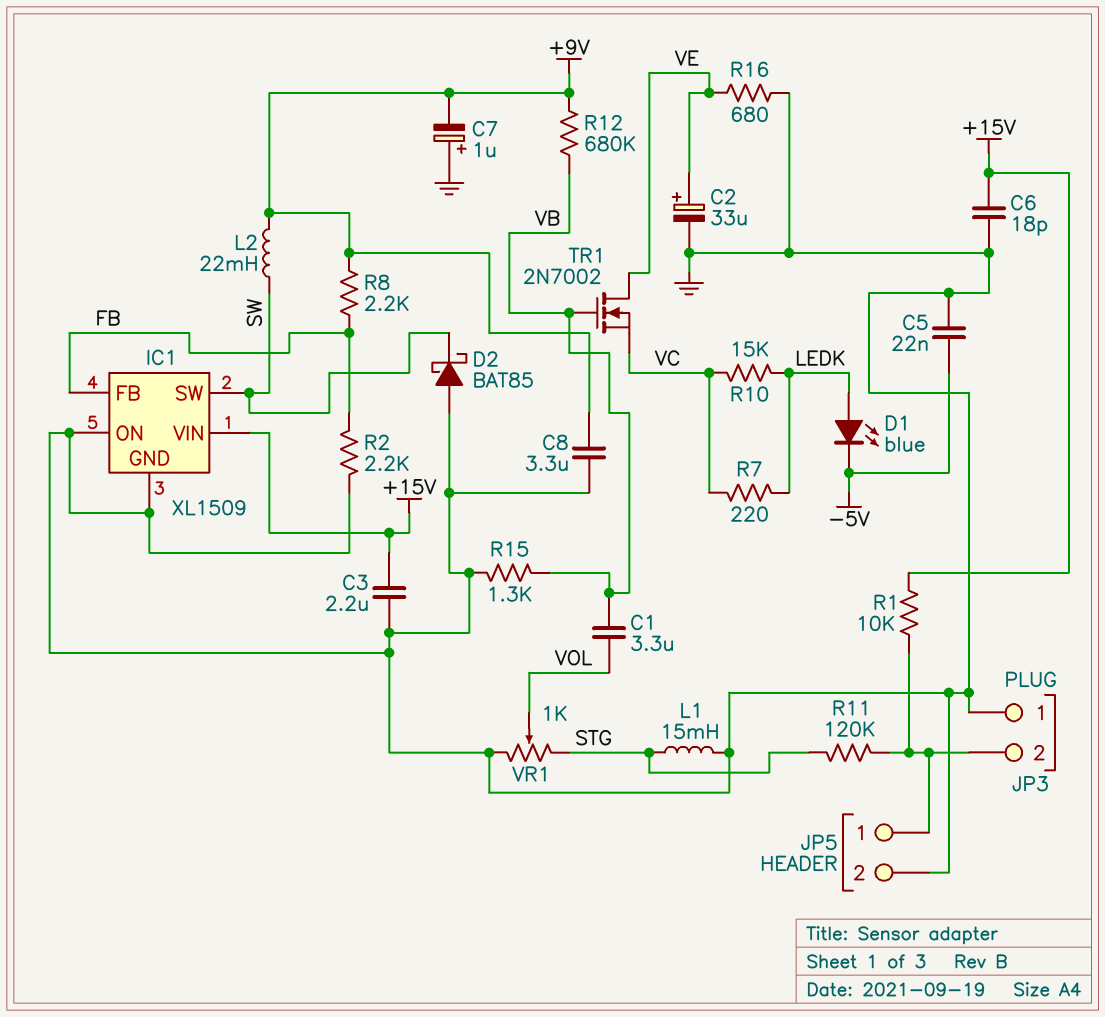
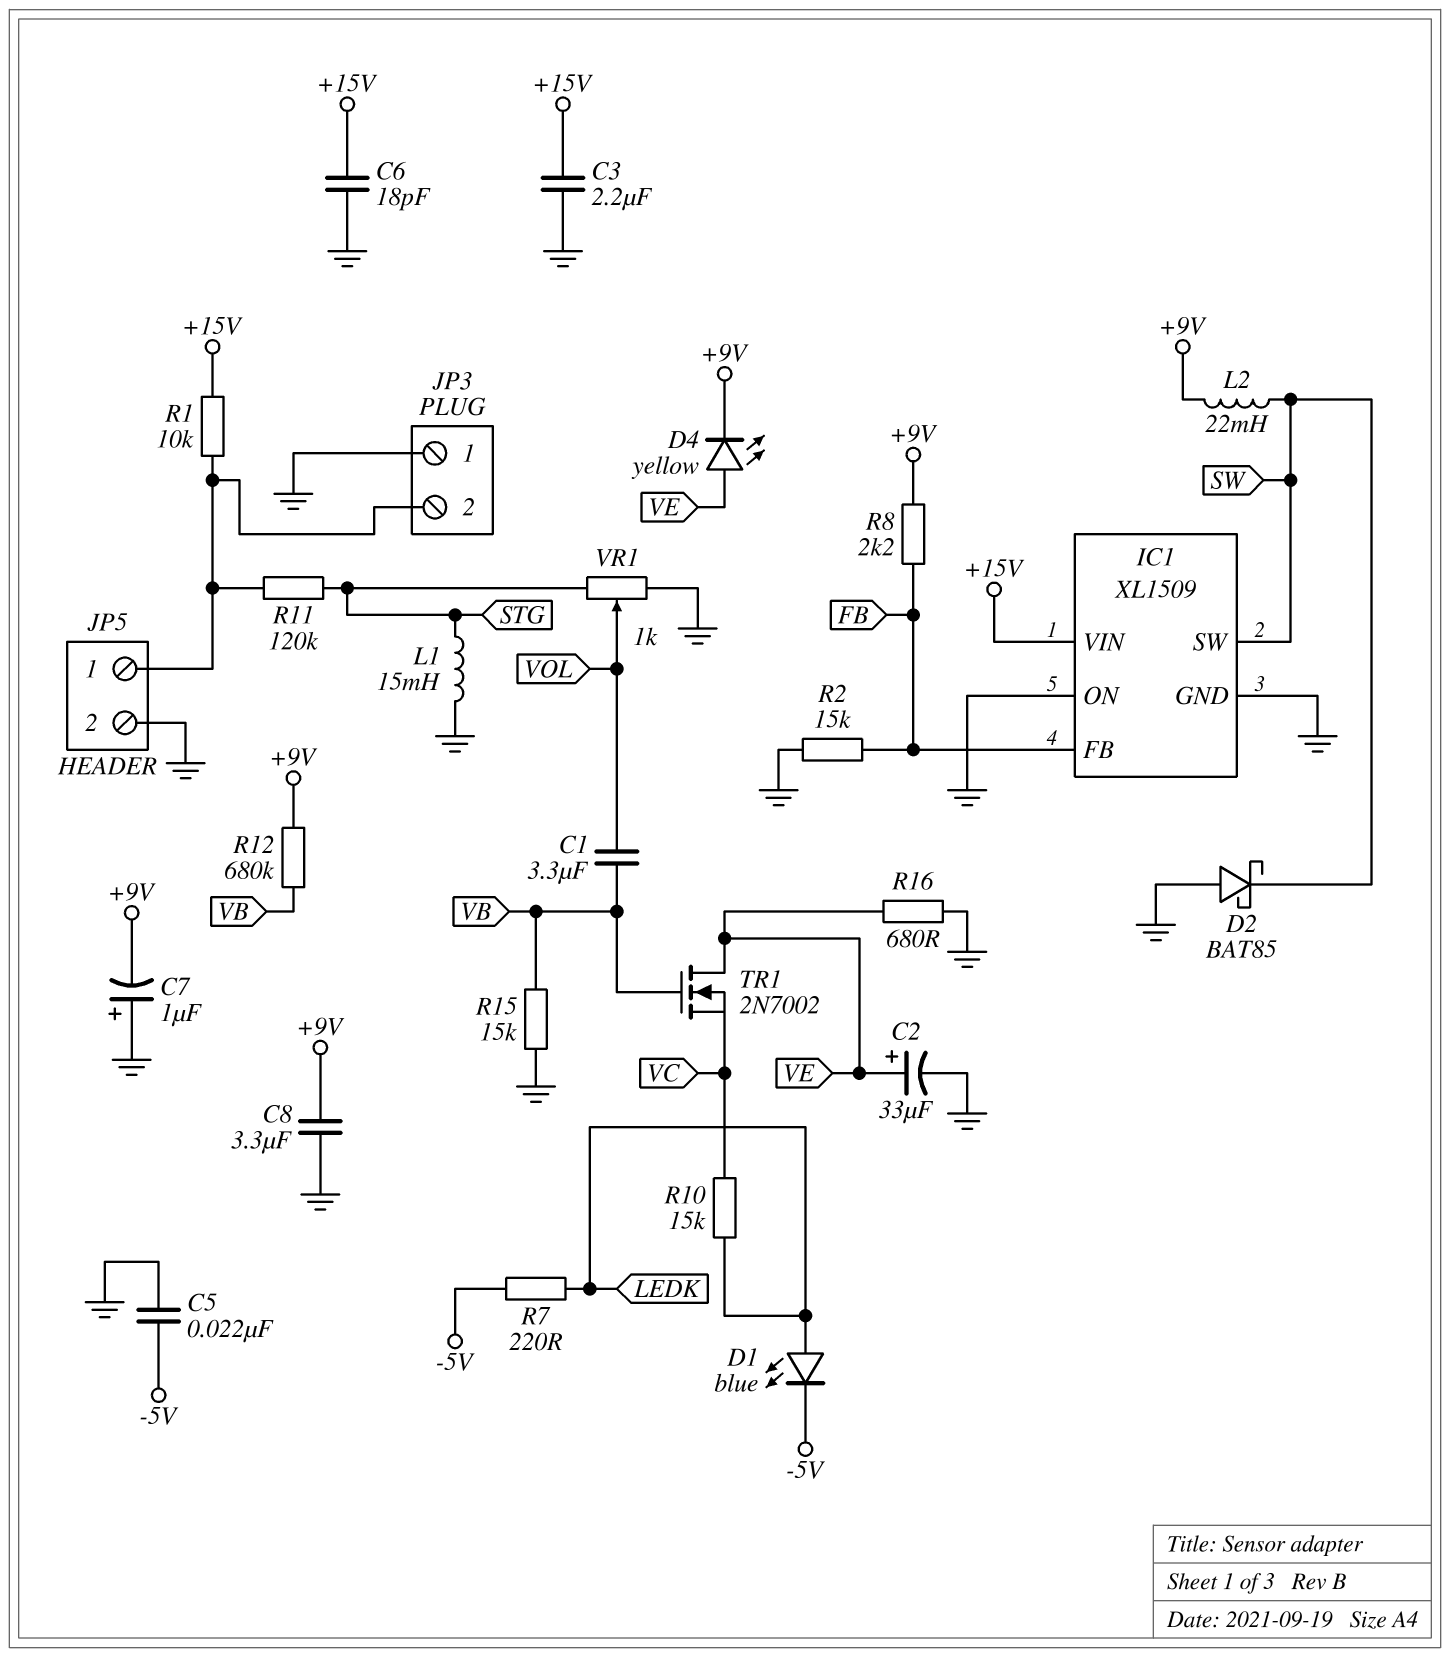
D4: none -> LED yellow (A VE, K +9V)
R2: 2.2k (FB, GND) -> 15k (FB, GND)
R7: 220 (LEDK, VC) -> 220 (-5V, LEDK)
R15: 1.3k (GND, VB) -> 15k (GND, VB)

